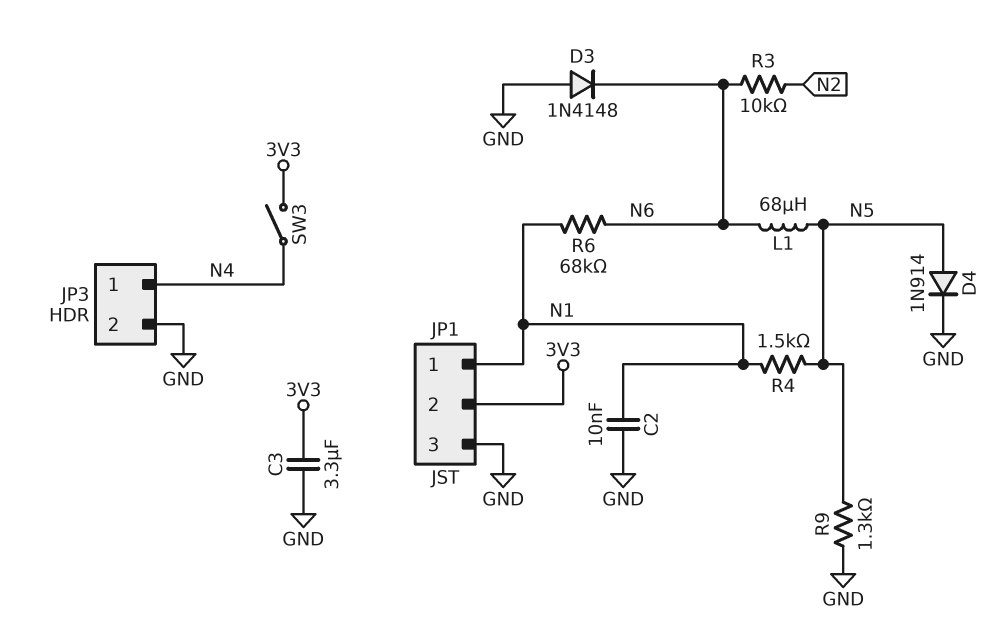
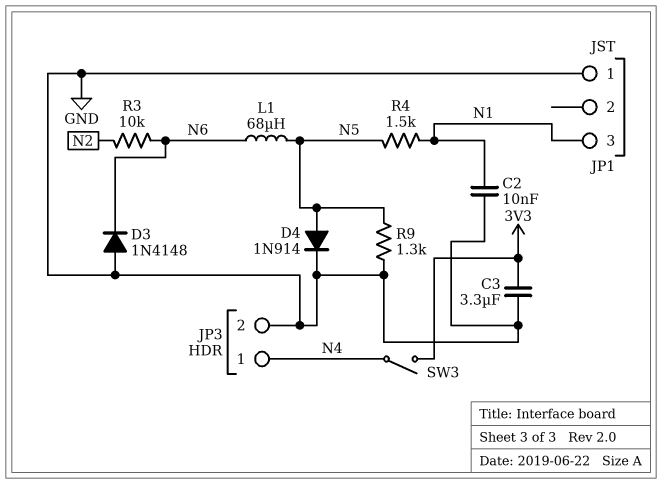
JP1 pin 1: N1 -> GND
JP1 pin 2: 3V3 -> none
JP1 pin 3: GND -> N1
R6: 68k (N1, N6) -> none

